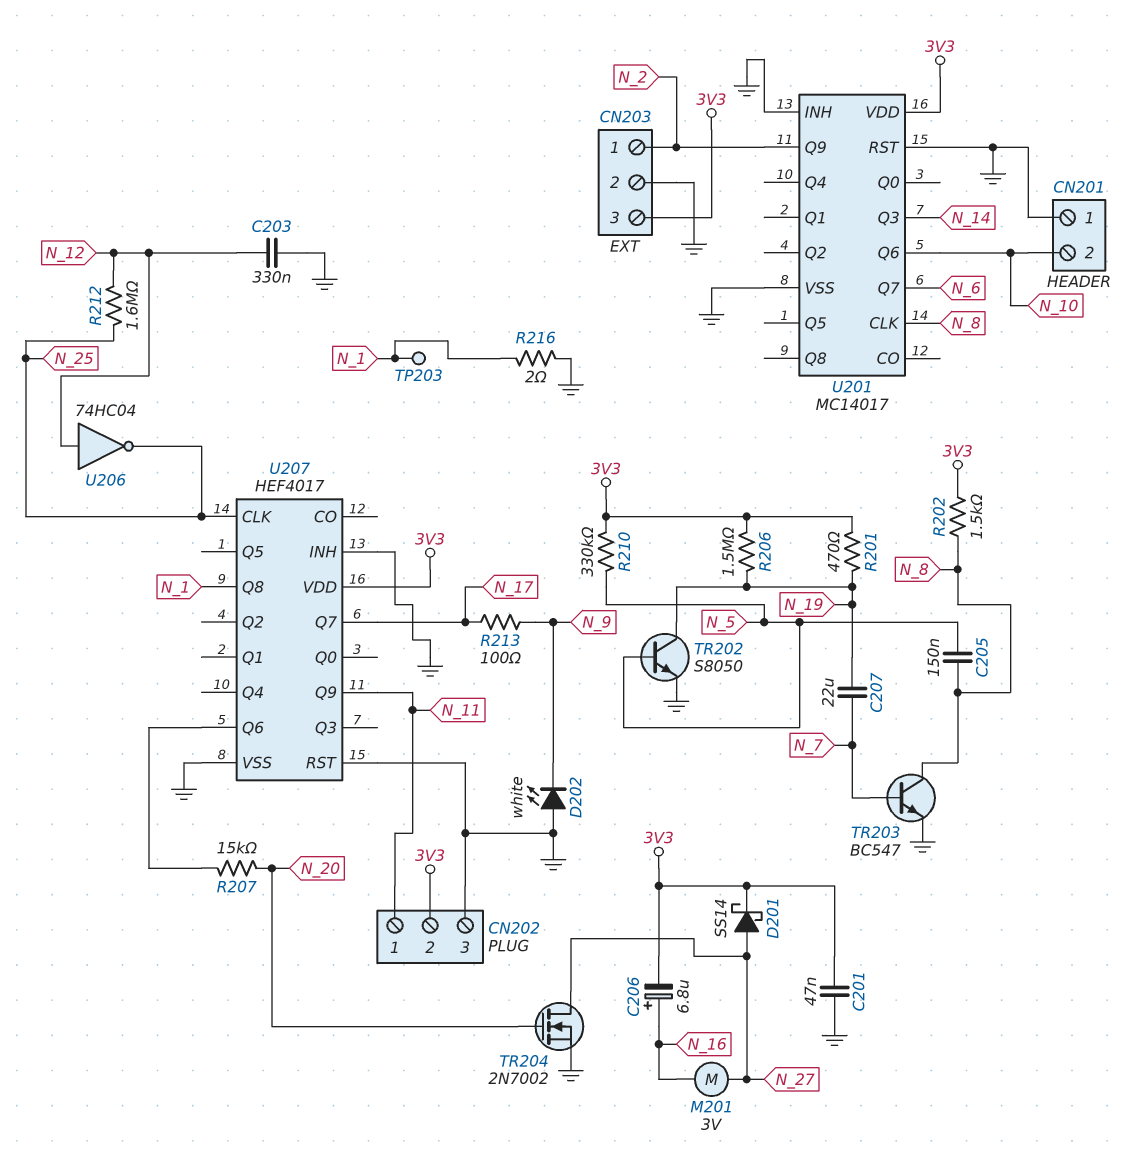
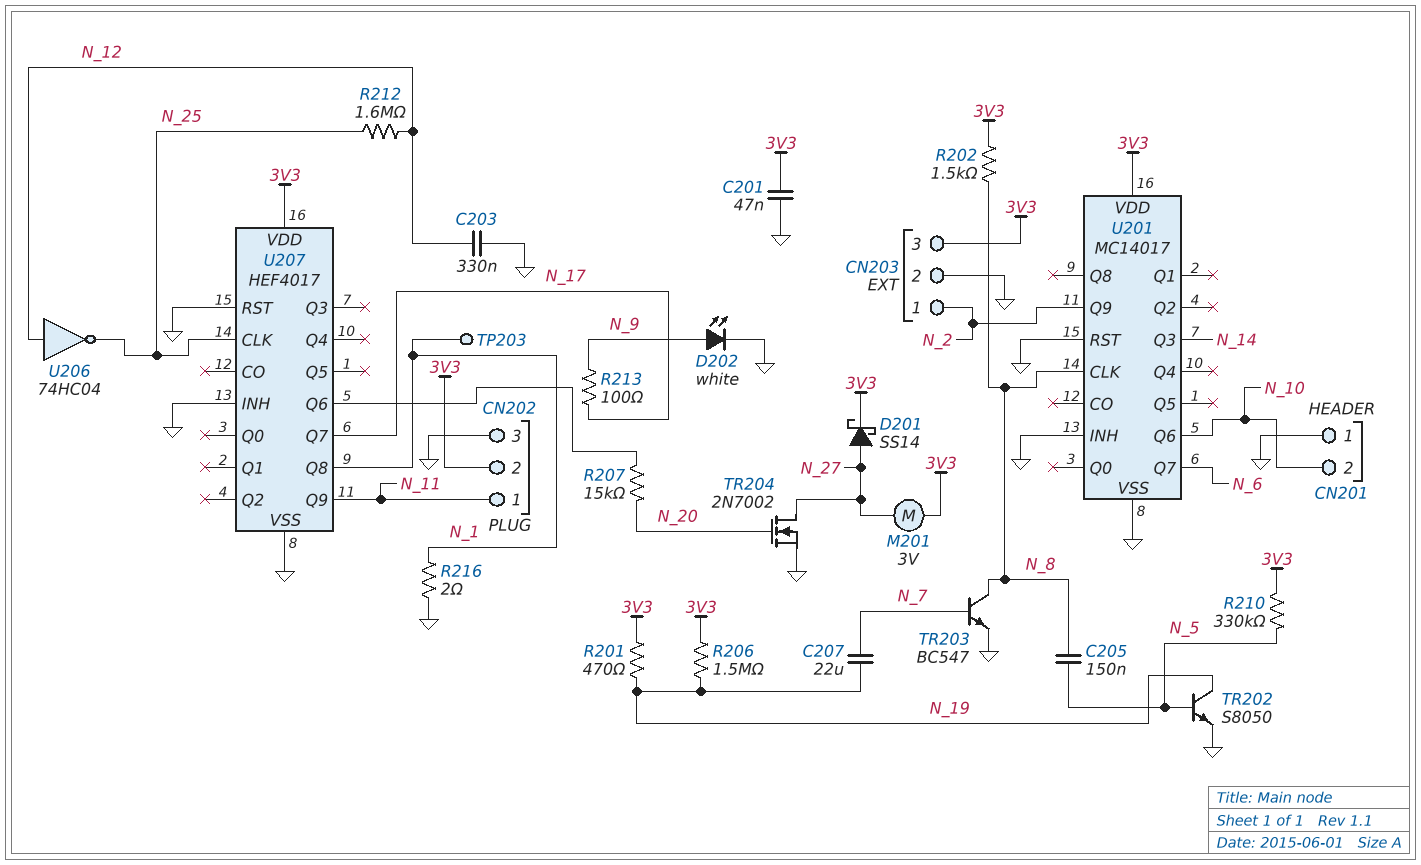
C206: 6.8uF (plus N_16, minus 3V3) -> none
D202: LED white (A GND, K N_9) -> LED white (A N_9, K GND)
M201: motor 3V (N_16, N_27) -> motor 3V (3V3, N_27)

